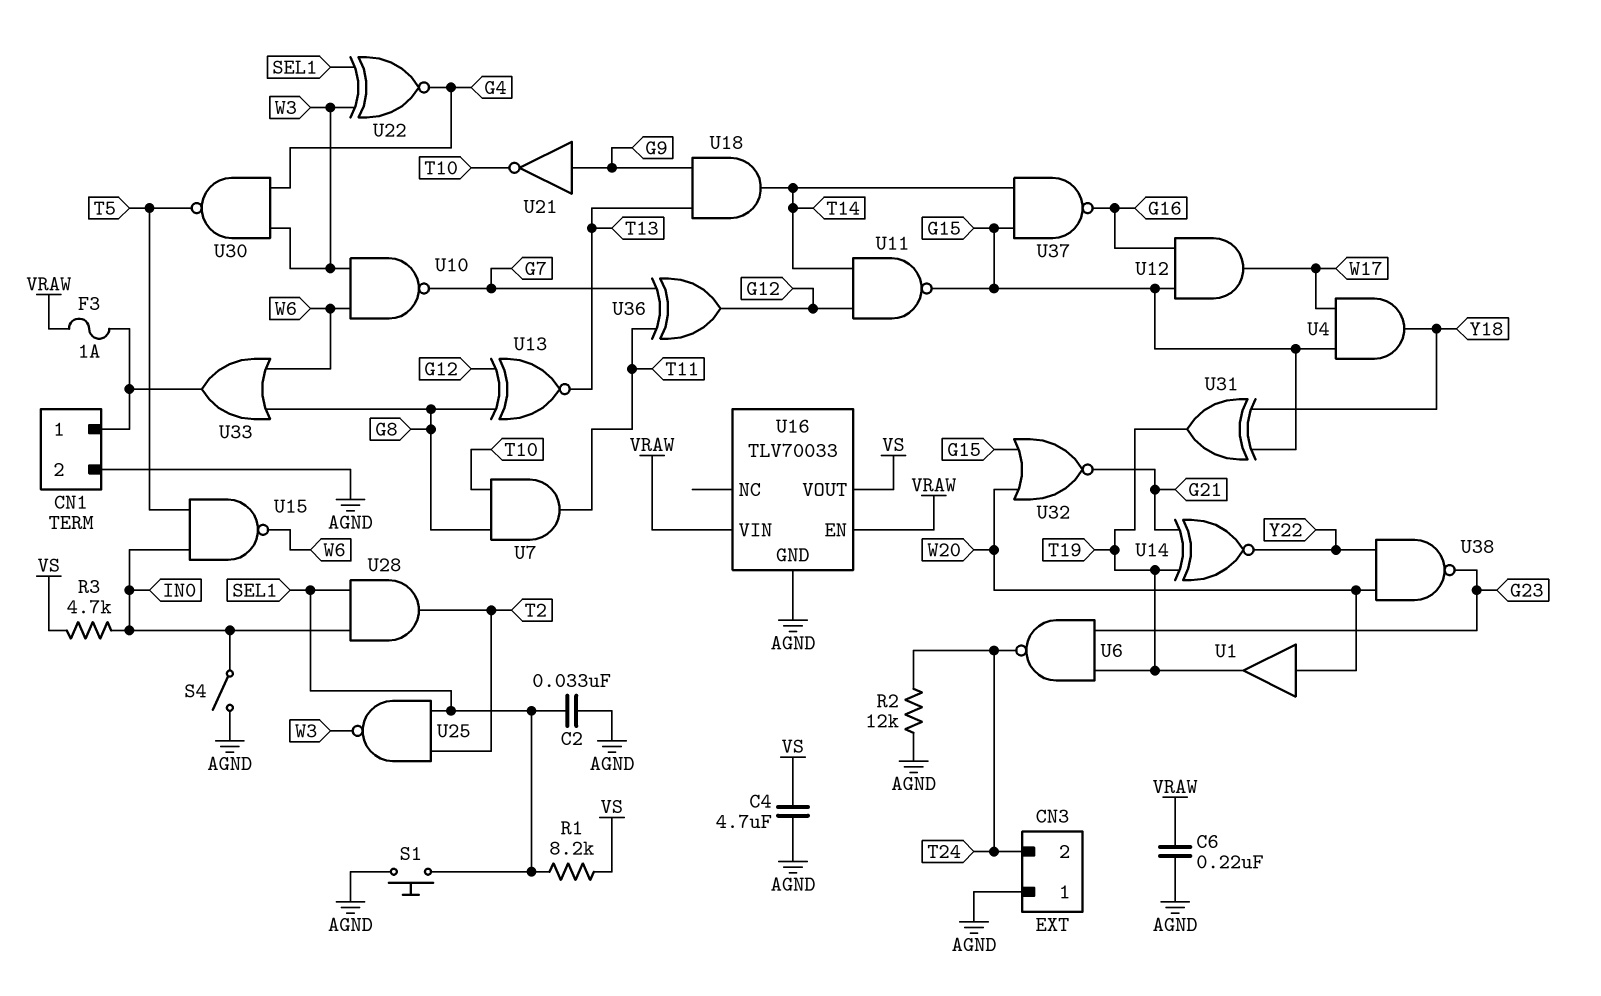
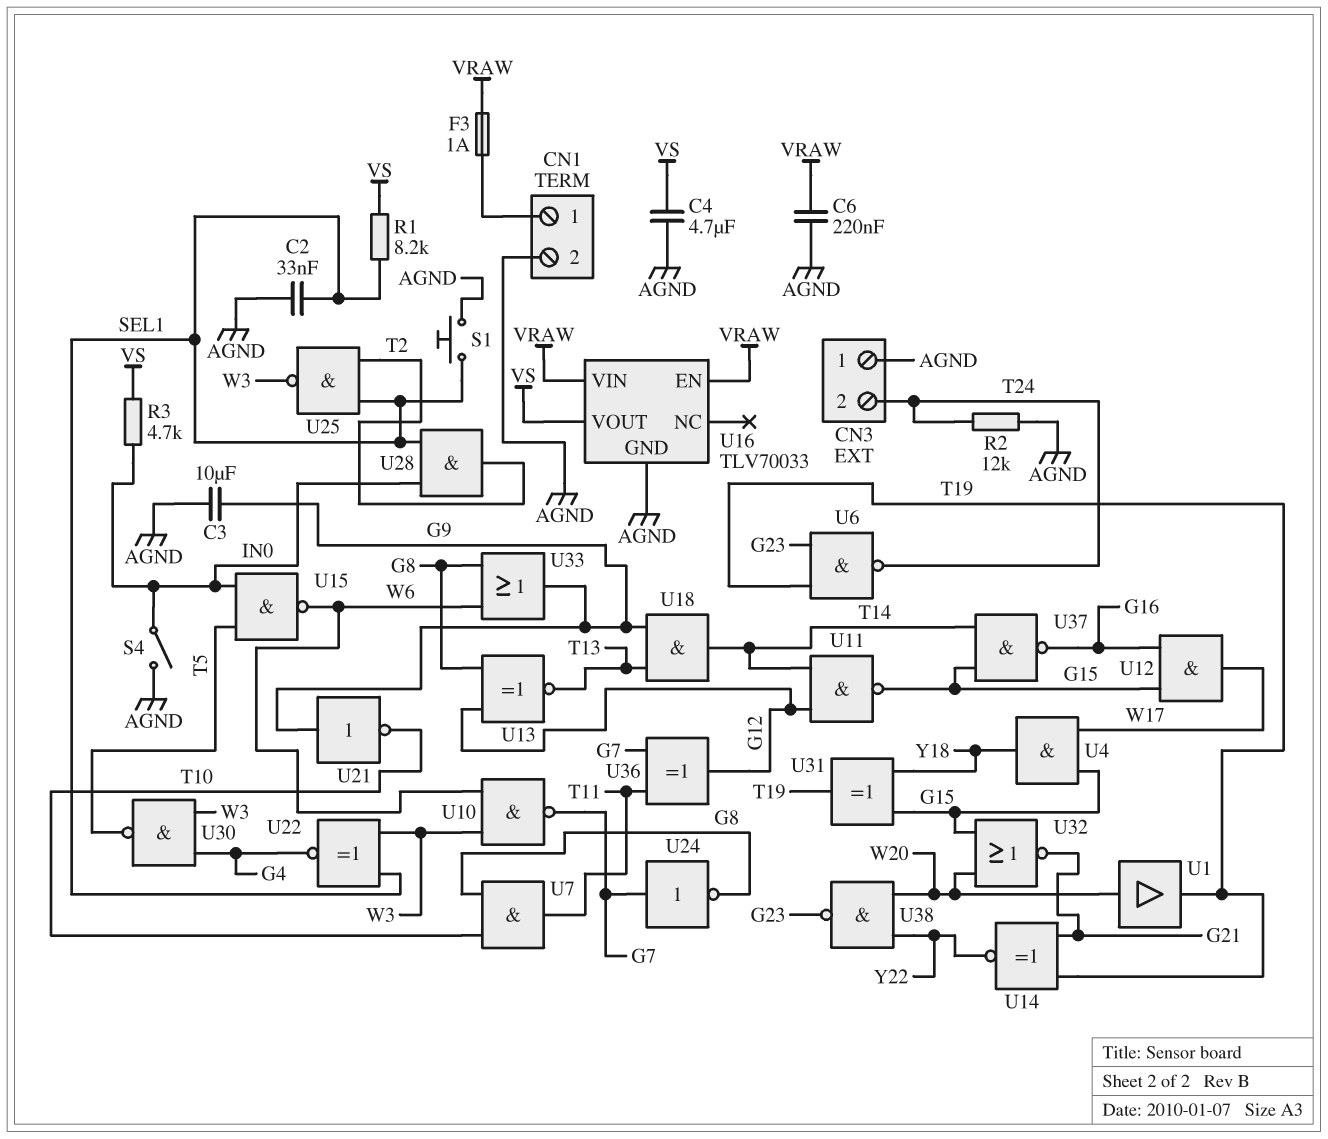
C3: none -> 10uF (AGND, G9)
U24: none -> NOT (in G7, out G8)
U33: OR (in G8, in W6, out CN1/1) -> OR (in G8, in W6, out G9)

